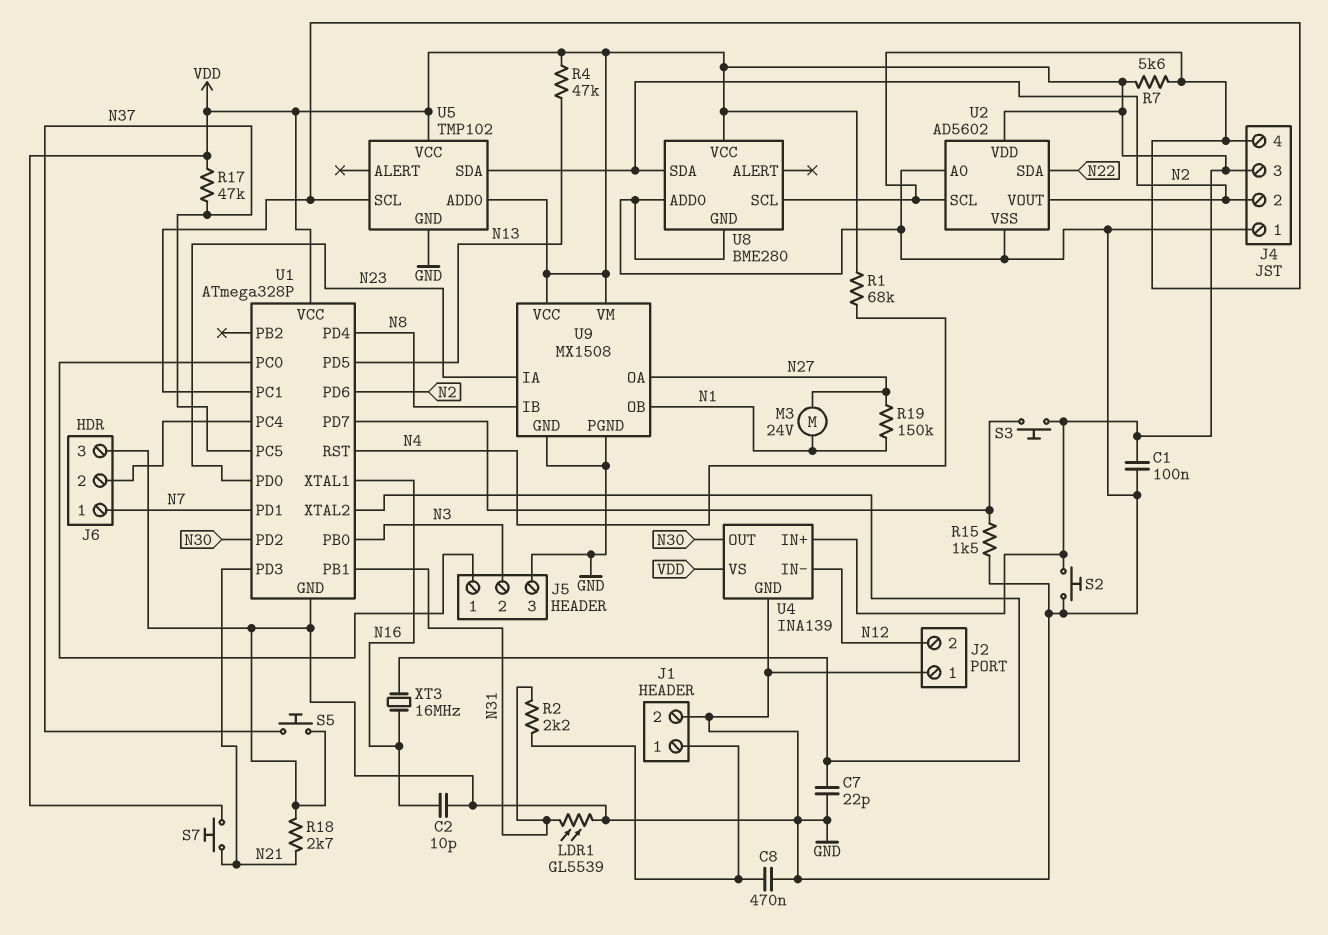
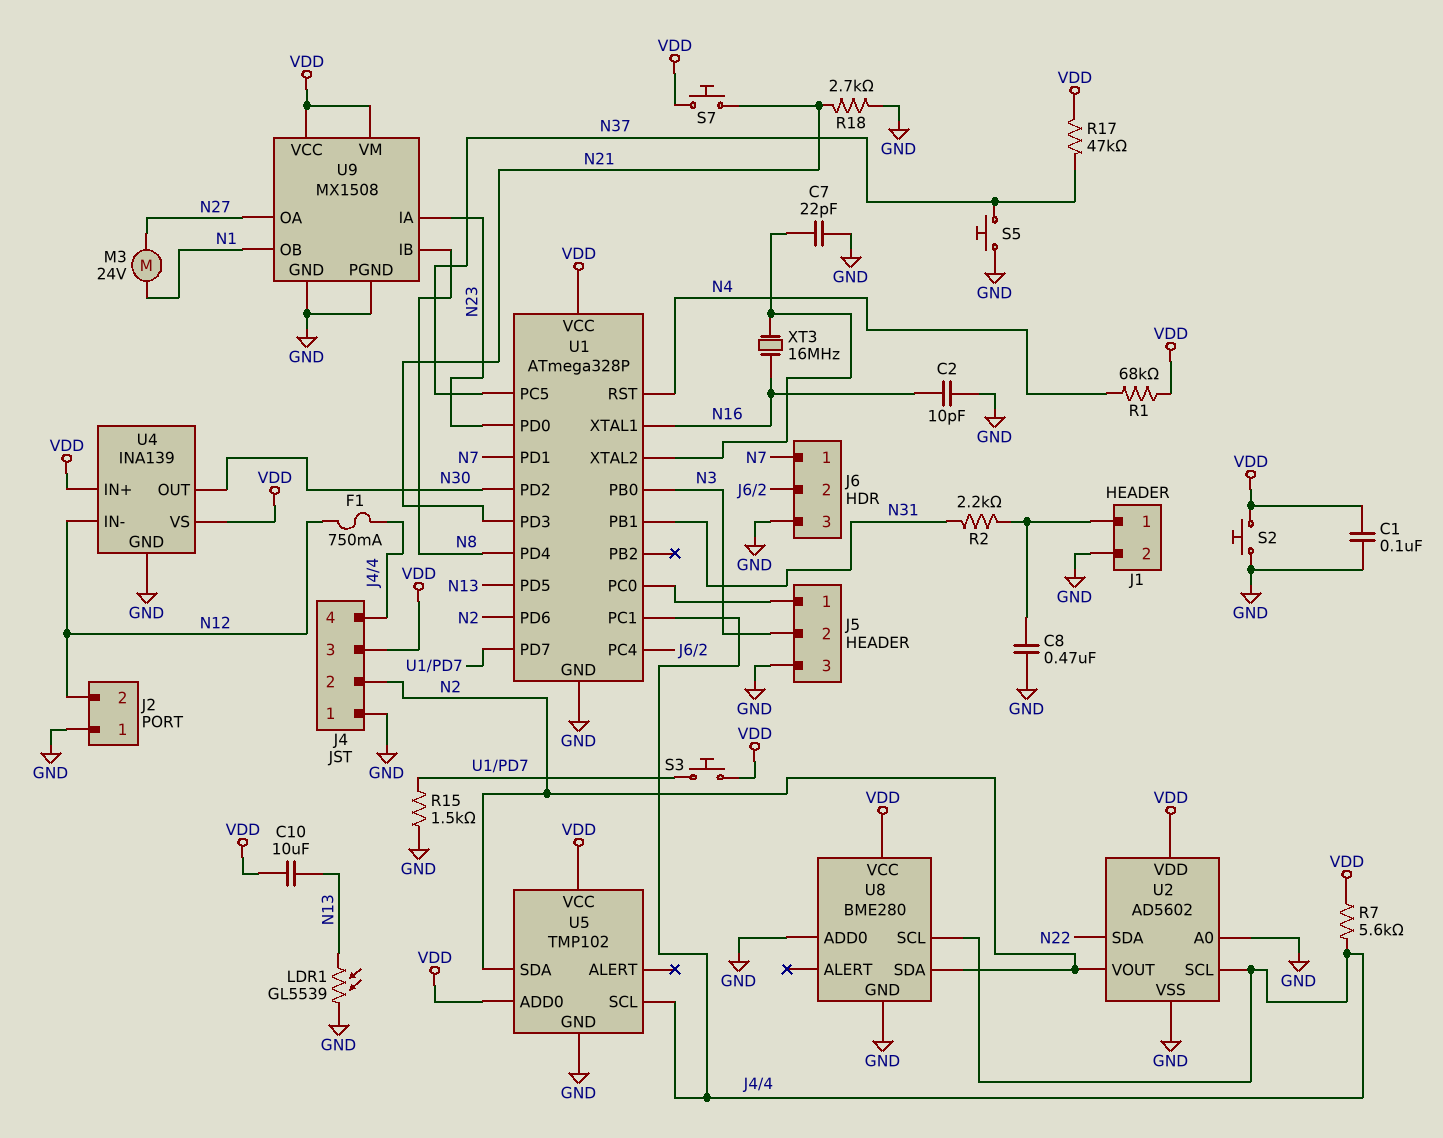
C10: none -> 10uF (N13, VDD)
F1: none -> 750mA (J4/4, N12)
LDR1: GL5539 (GND, N31) -> GL5539 (GND, N13)
R4: 47k (N13, VDD) -> none
R19: 150k (N1, N27) -> none

